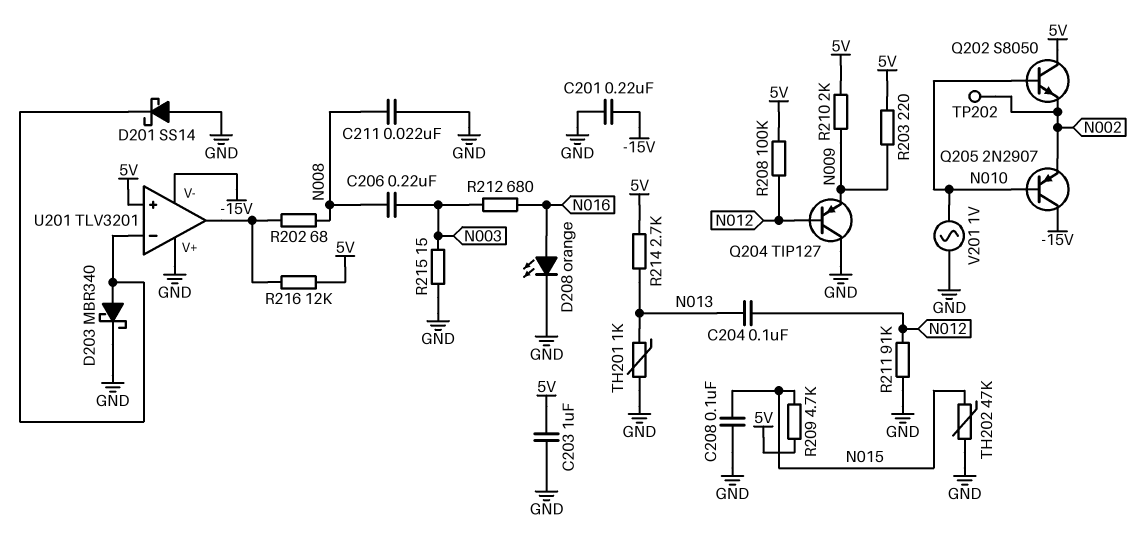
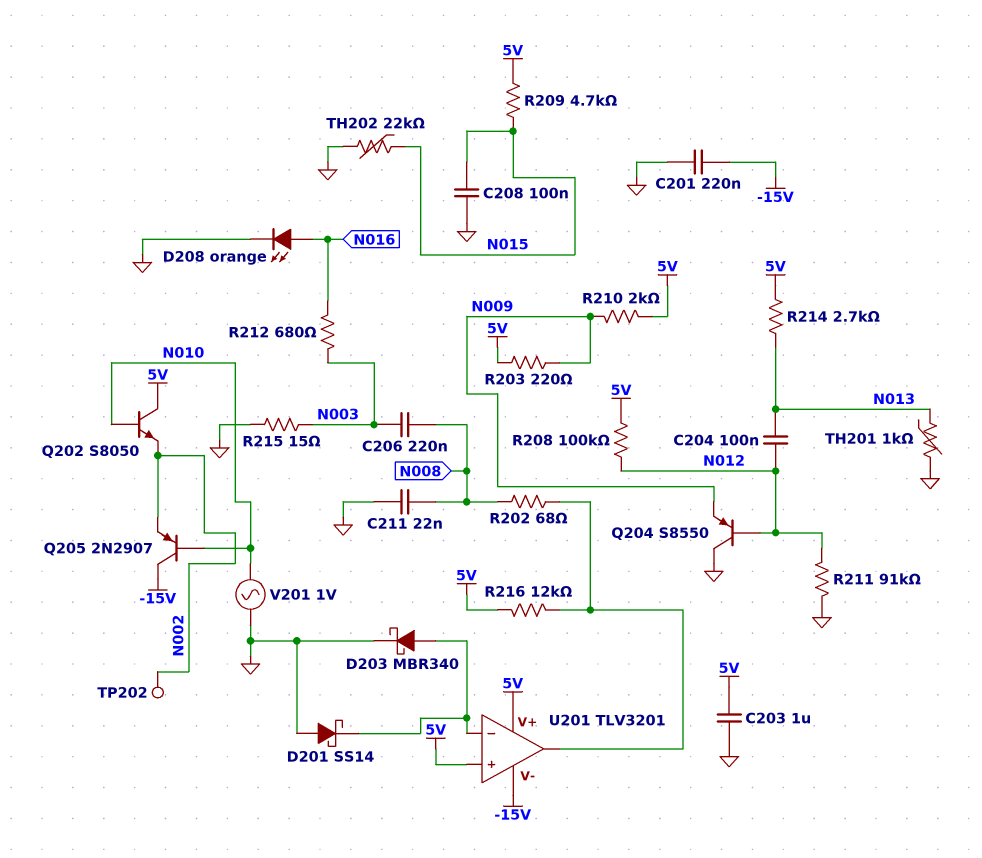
Q204: PNP TIP127 (B N012, C GND, E N009) -> PNP S8550 (B N012, C GND, E N009)
TH202: 47k (GND, N015) -> 22k (GND, N015)
U201 pin V+: GND -> 5V

